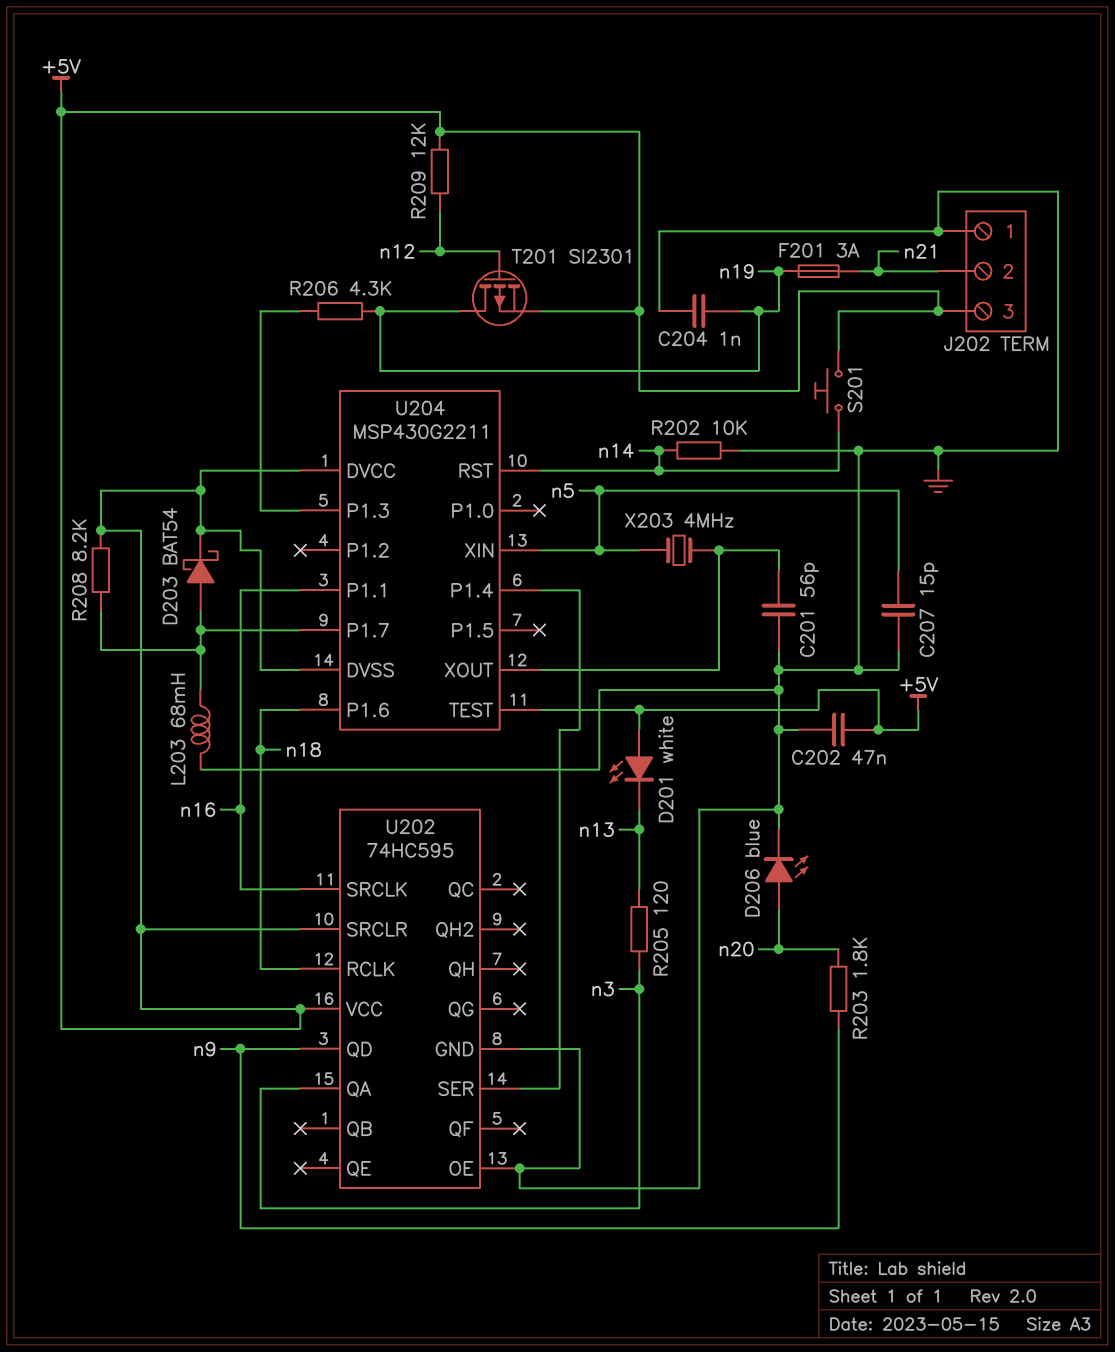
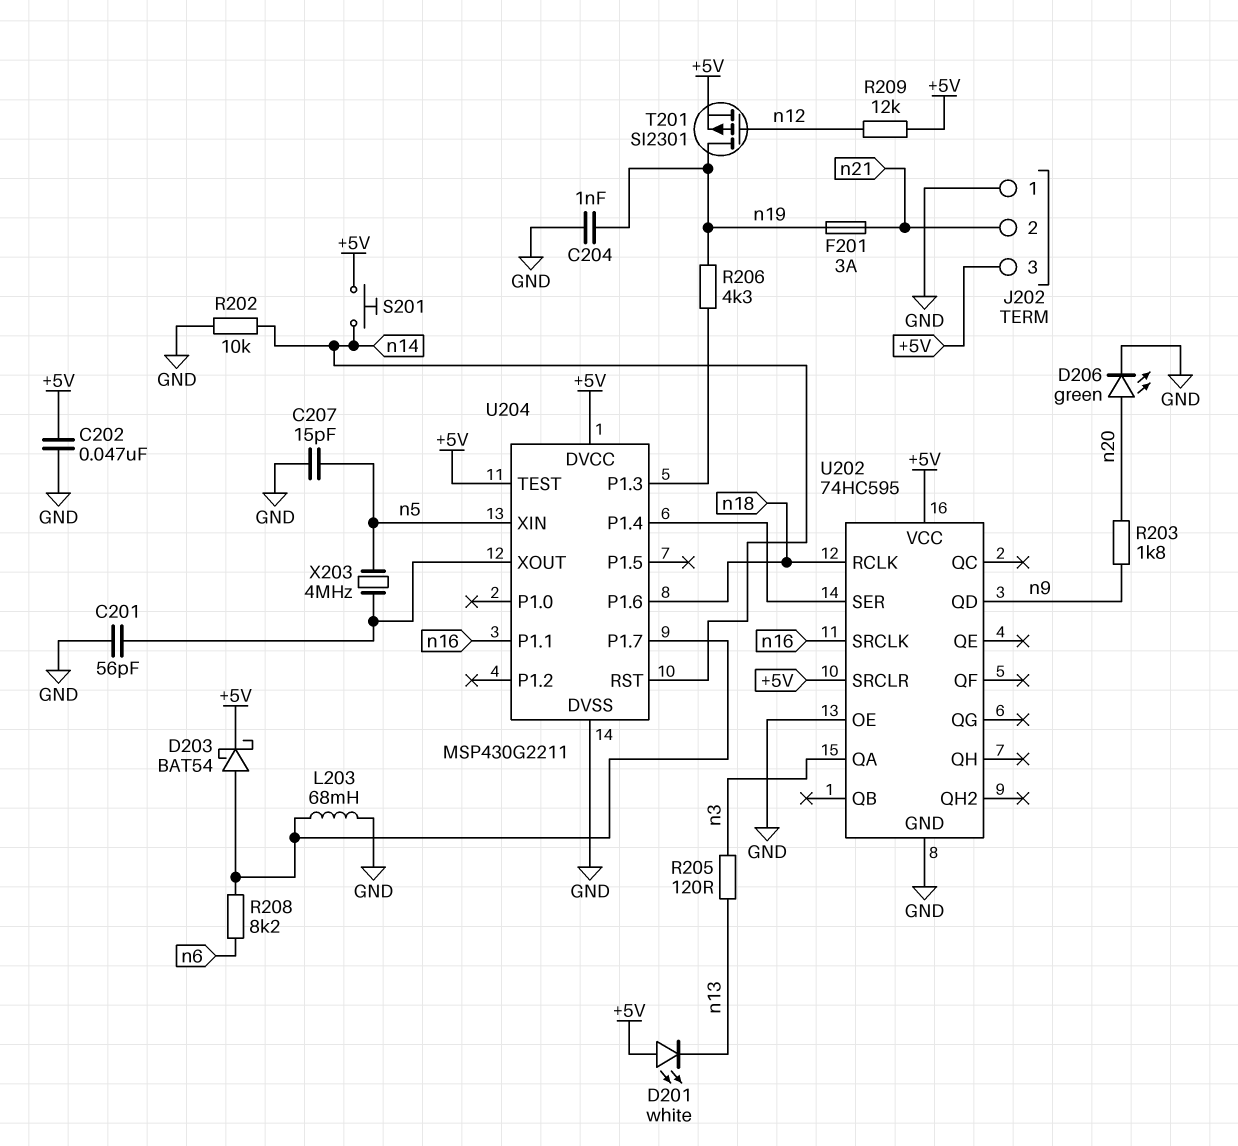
D206: LED blue (A n20, K GND) -> LED green (A n20, K GND)
R208: 8.2k (+5V, U204/P1.7) -> 8.2k (U204/P1.7, n6)
U204 pin DVSS: +5V -> GND

